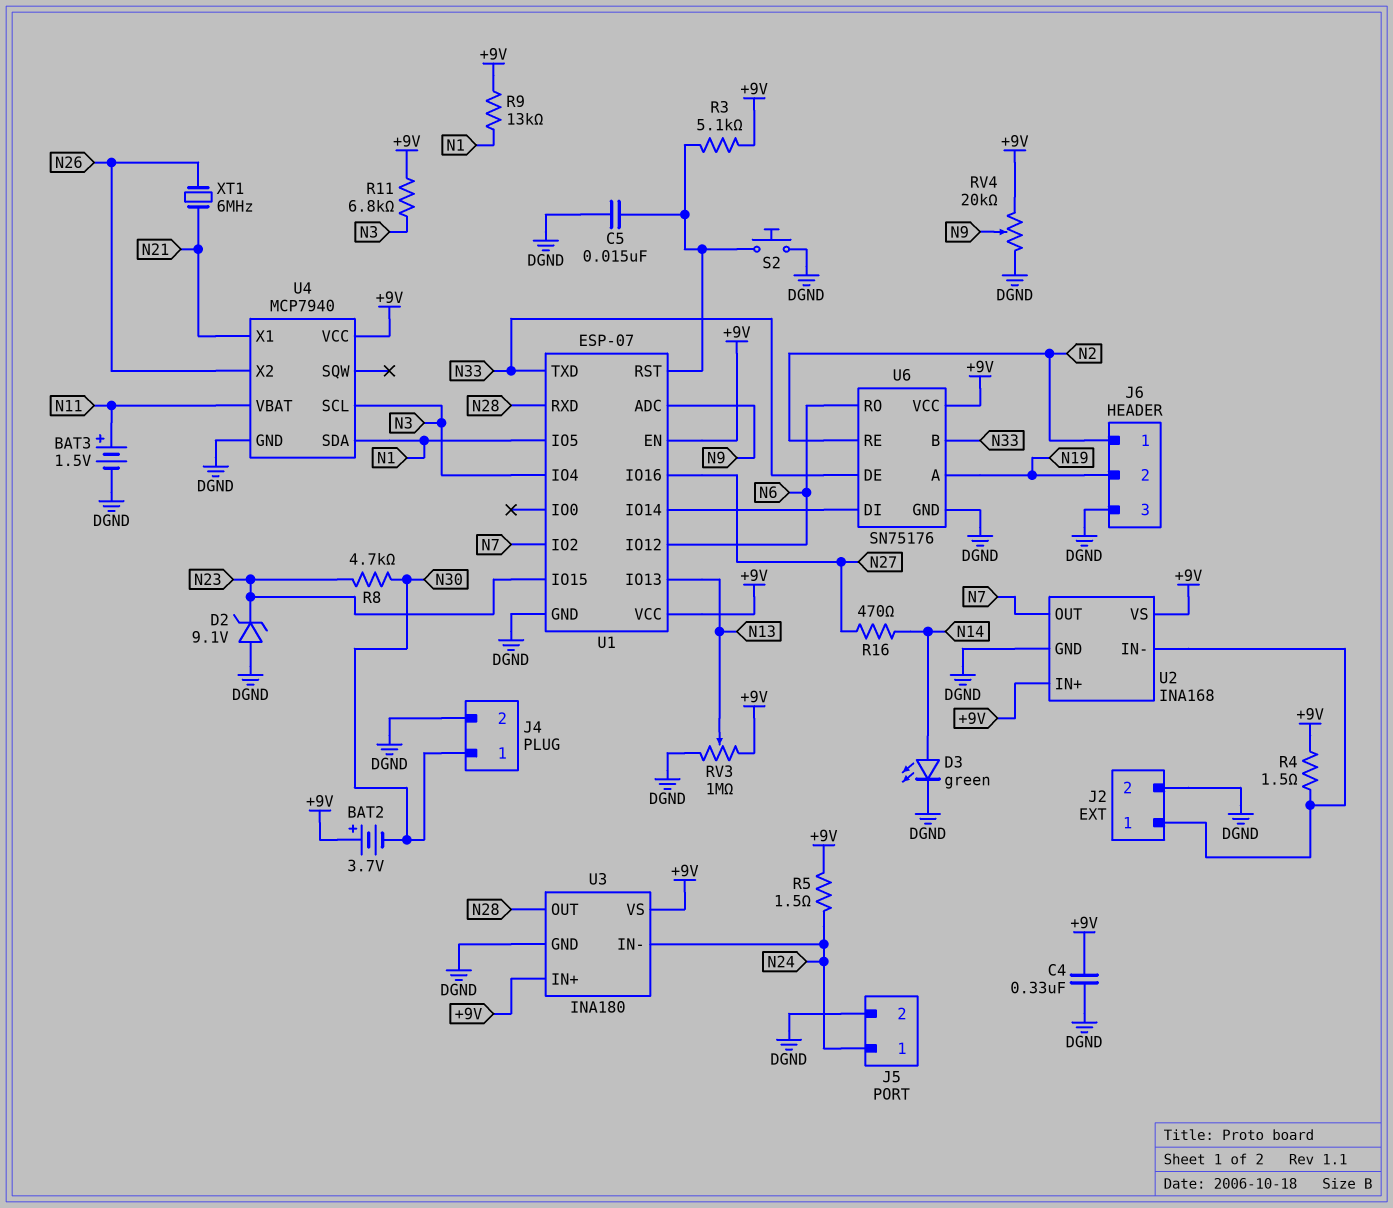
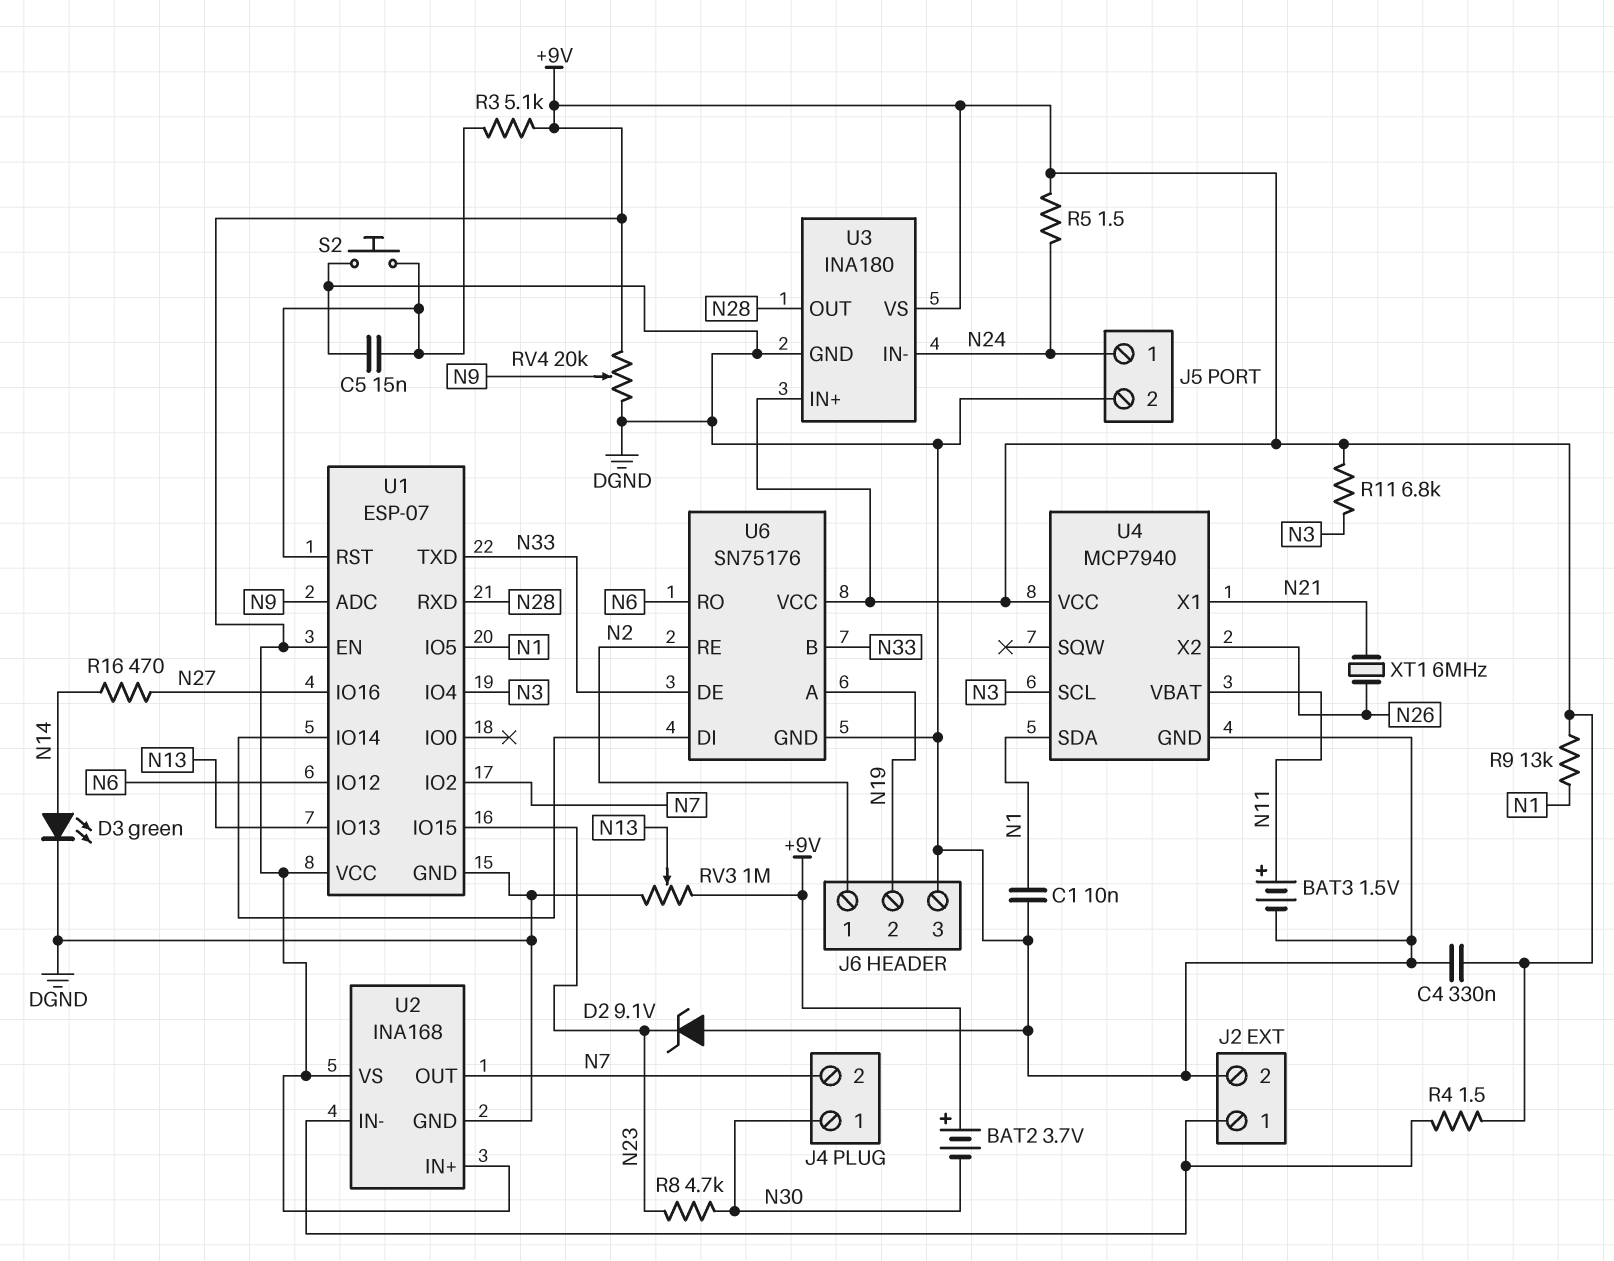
C1: none -> 10nF (DGND, N1)
J4 pin 2: DGND -> N7

